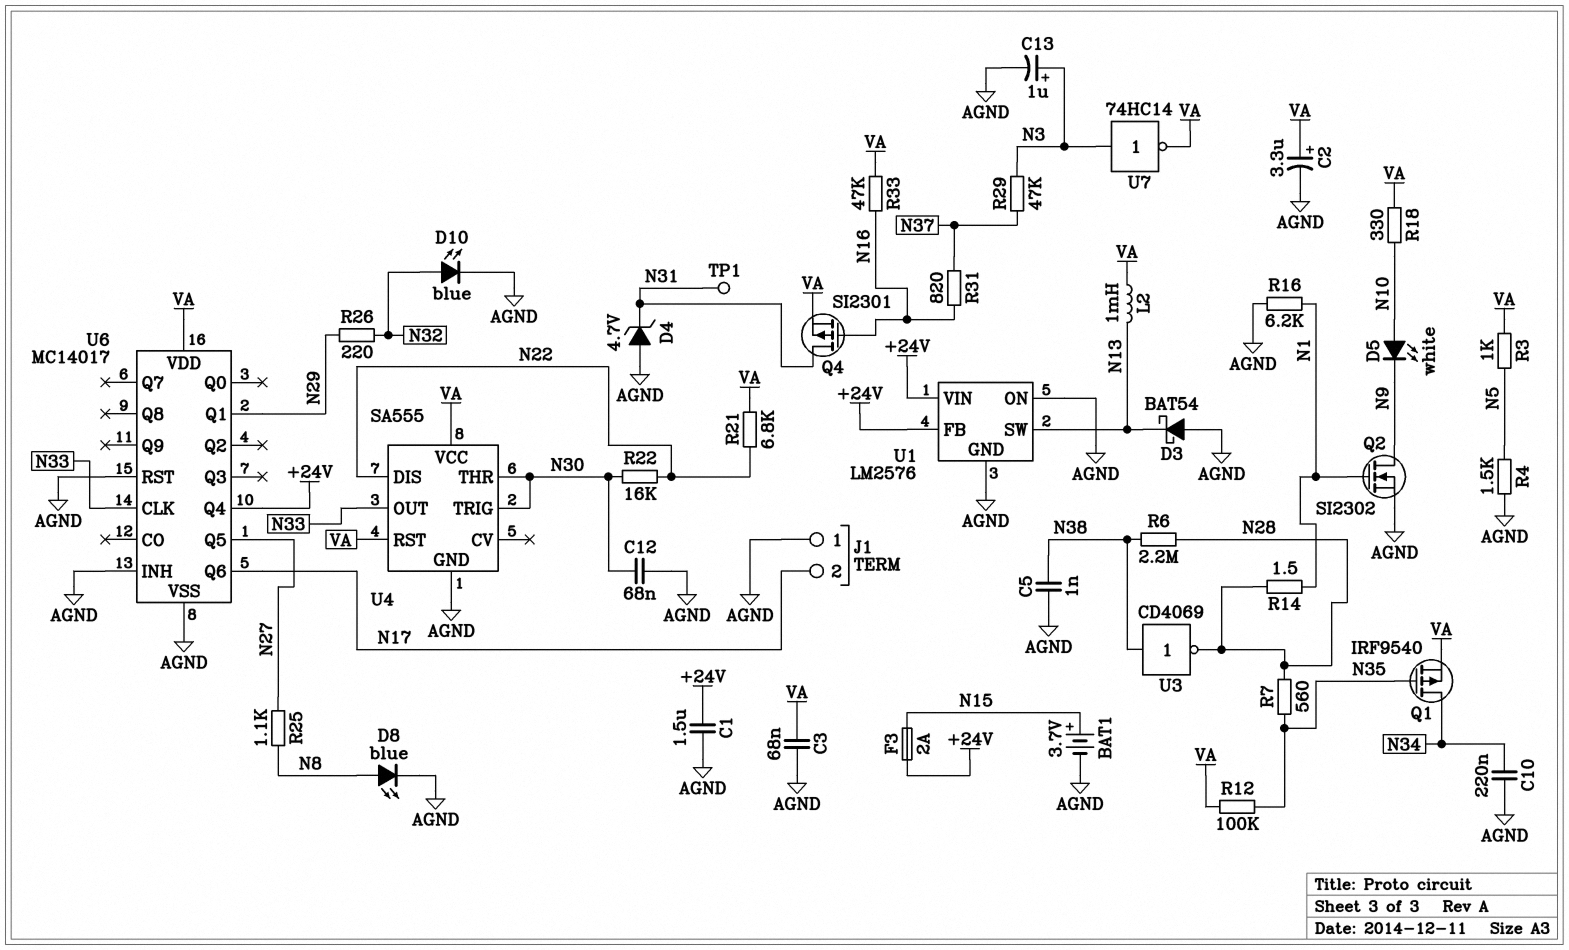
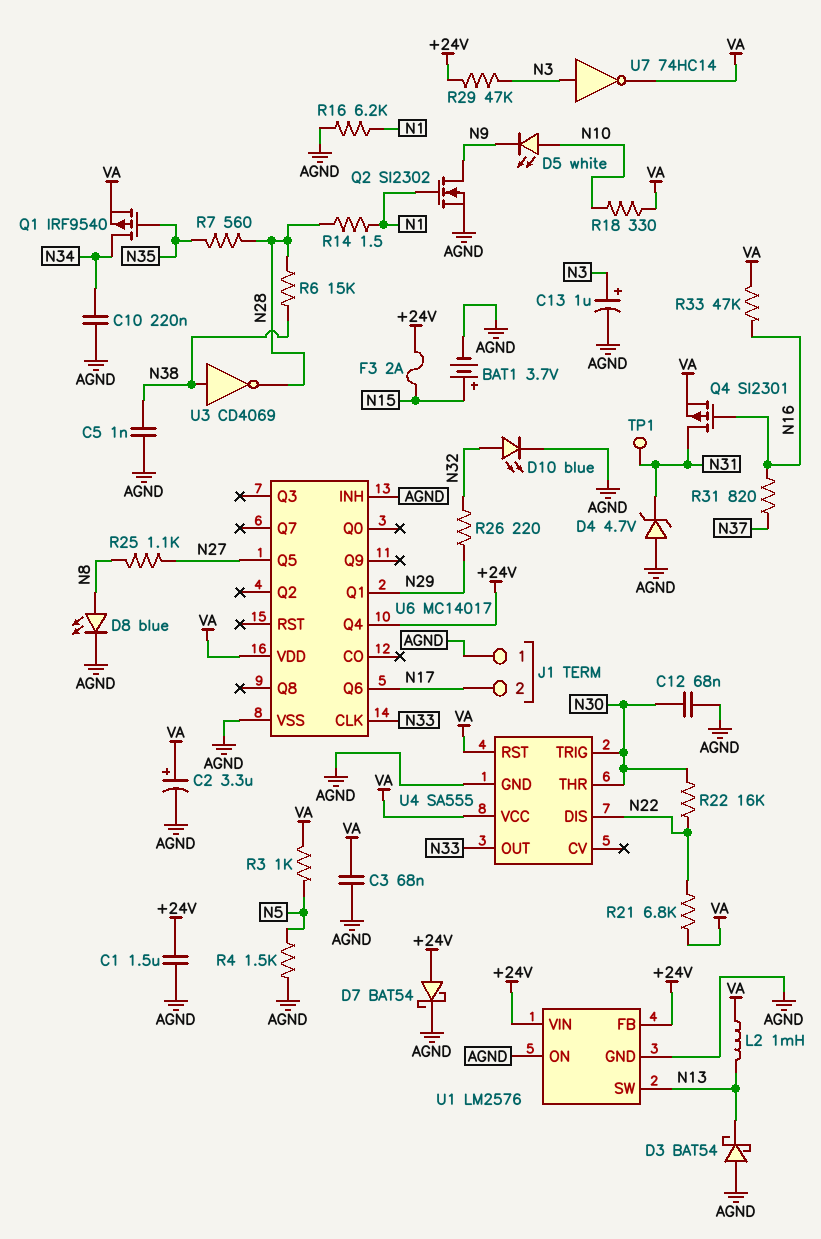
D7: none -> schottky BAT54 (A +24V, K AGND)
R6: 2.2M (N28, N38) -> 15k (N28, N38)
R12: 100k (N35, VA) -> none
R29: 47k (N3, N37) -> 47k (+24V, N3)
U6 pin RST: AGND -> none

